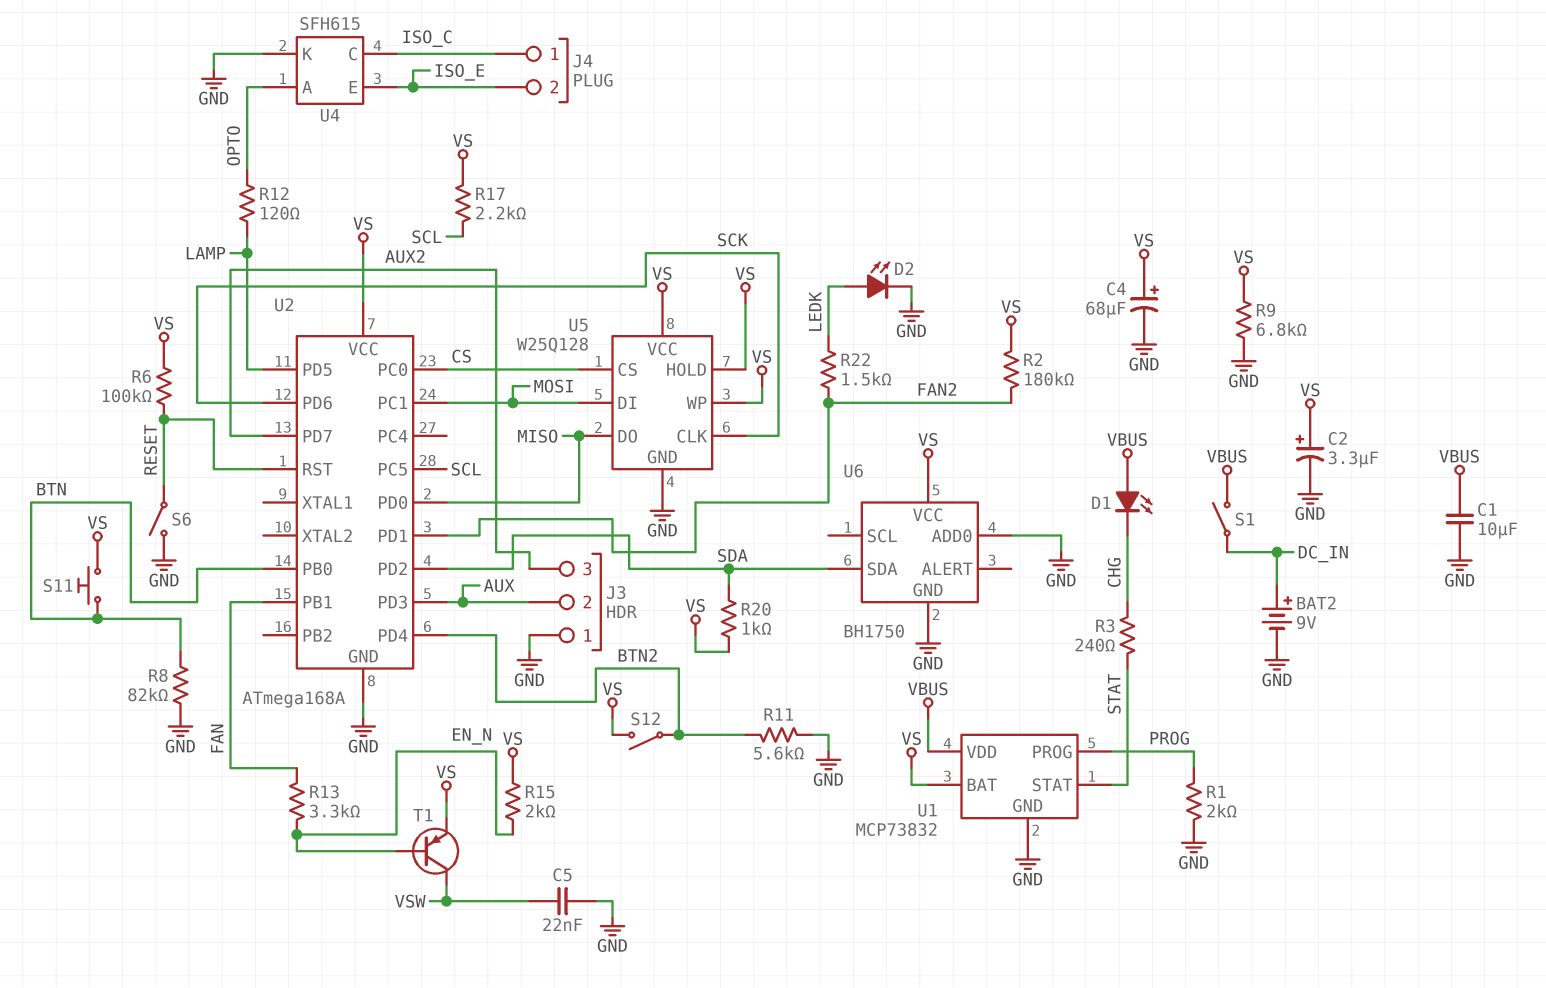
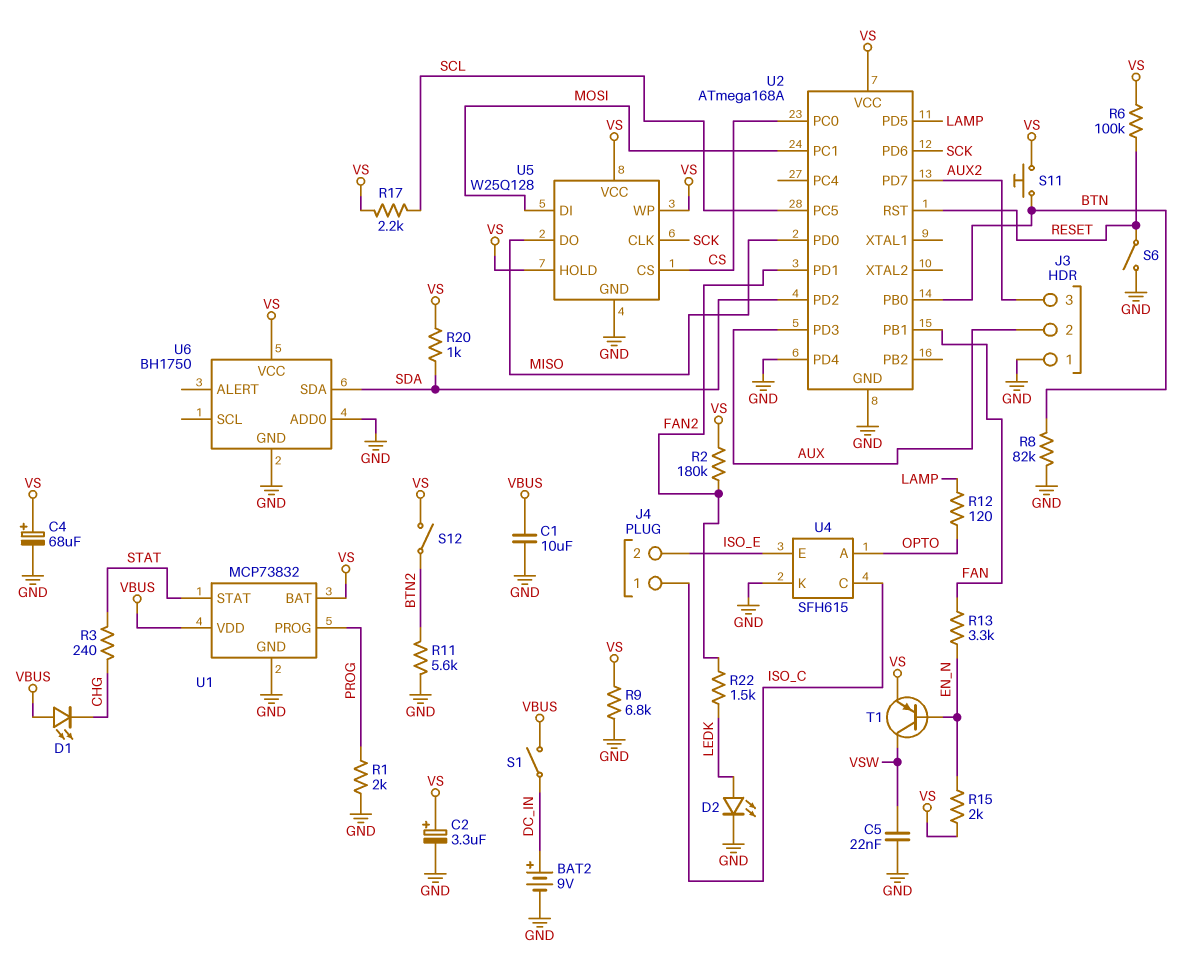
U2 pin PD4: BTN2 -> GND

